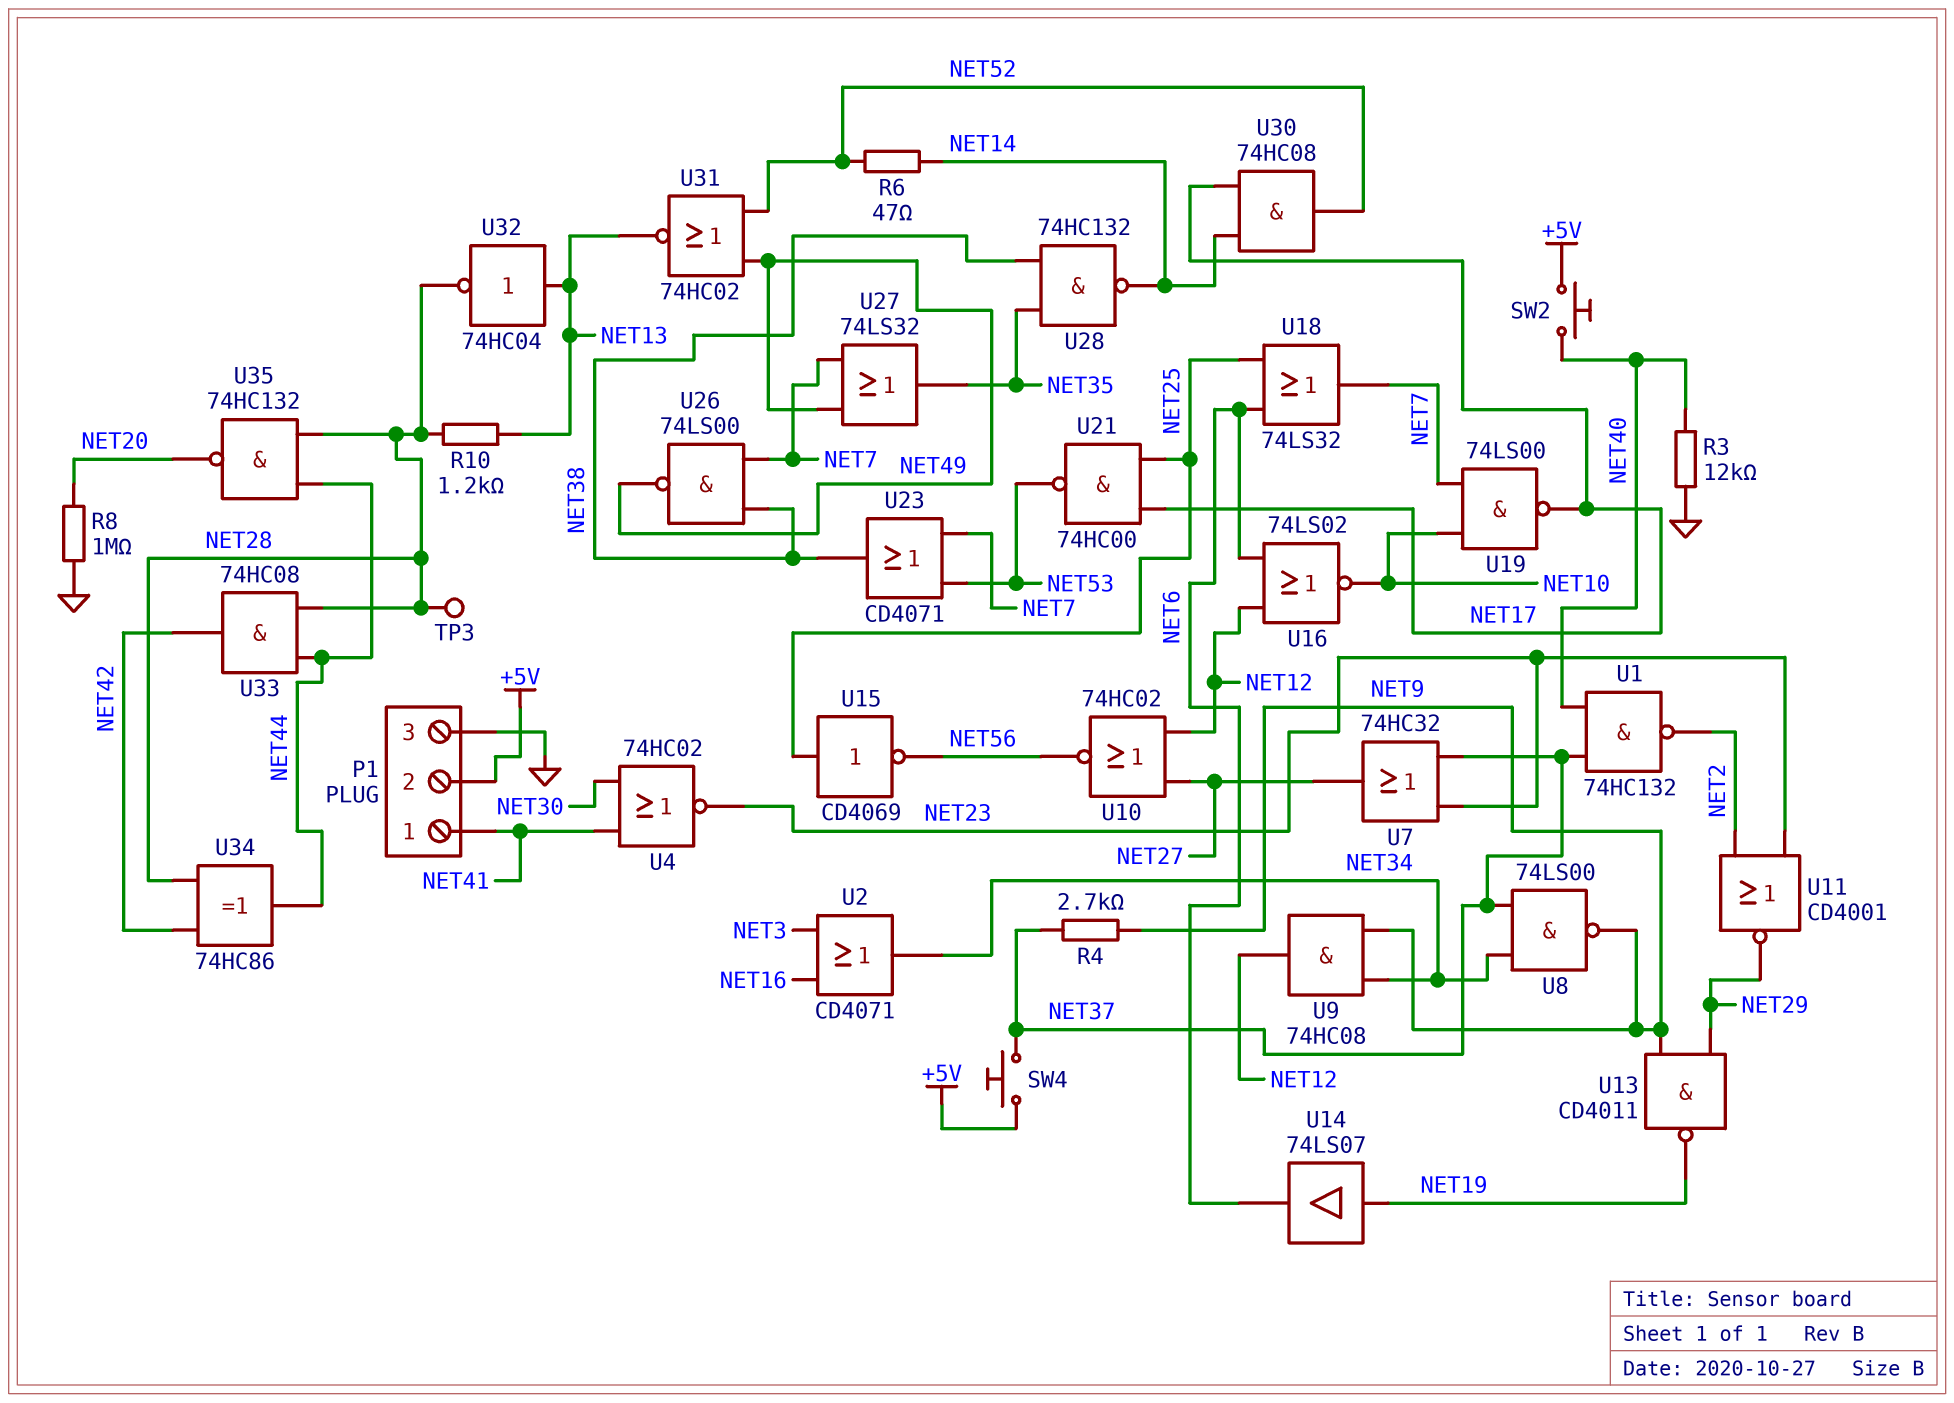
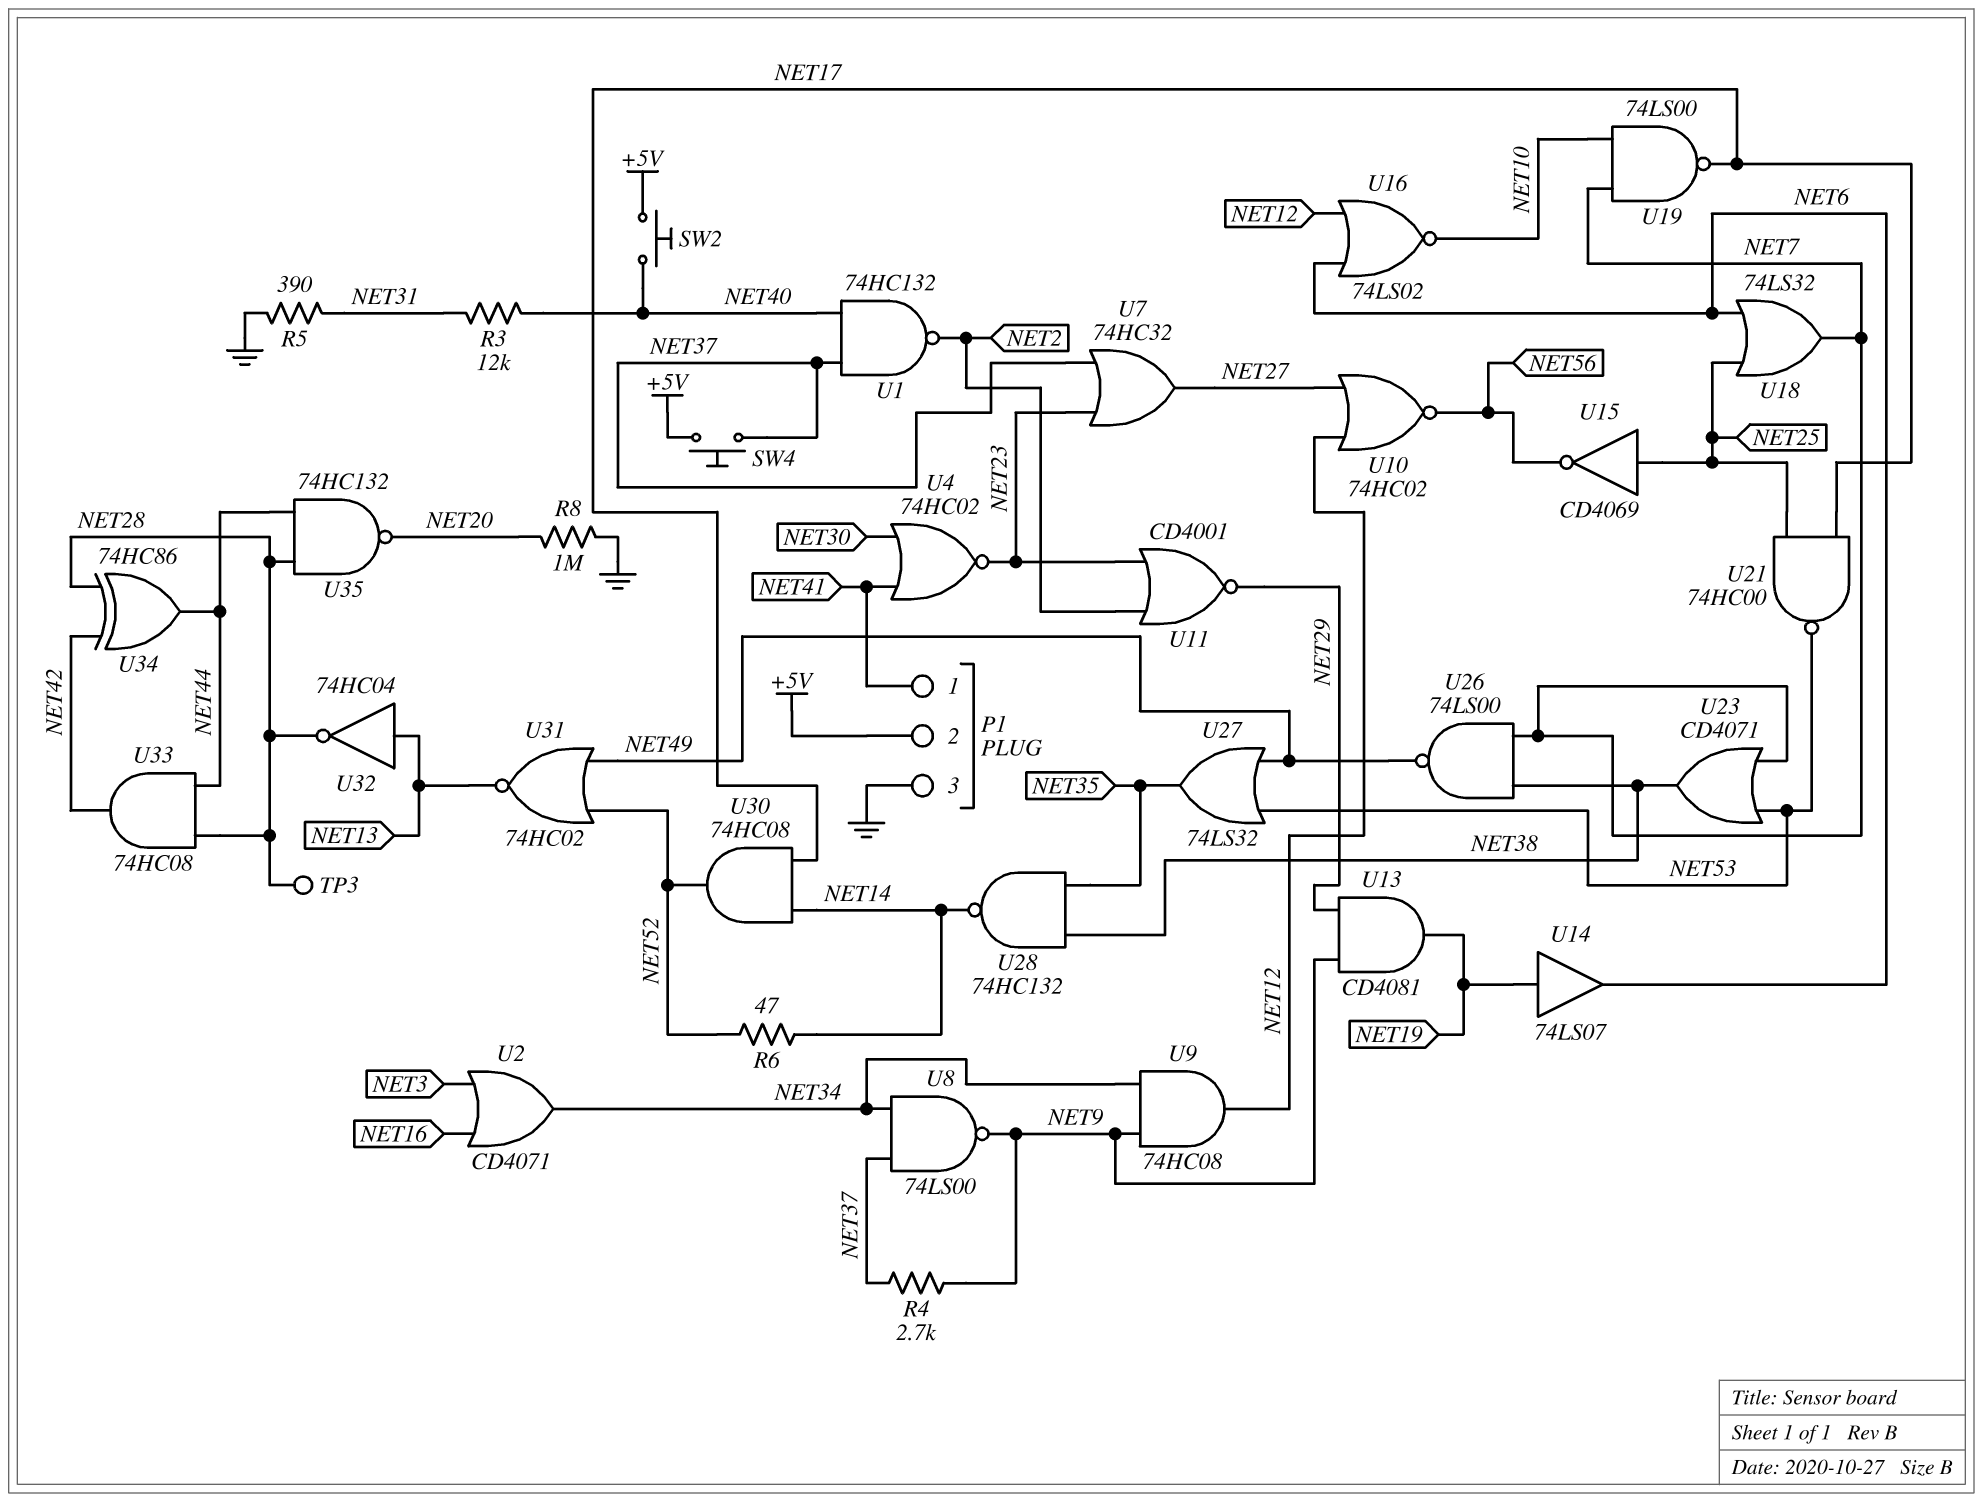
R3: 12k (GND, NET40) -> 12k (NET31, NET40)
R5: none -> 390 (GND, NET31)
R10: 1.2k (NET13, NET28) -> none
U13: NAND CD4011 (in NET9, in NET29, out NET19) -> AND CD4081 (in NET9, in NET29, out NET19)
U27: OR 74LS32 (in NET7, in NET49, out NET35) -> OR 74LS32 (in NET49, in NET53, out NET35)

